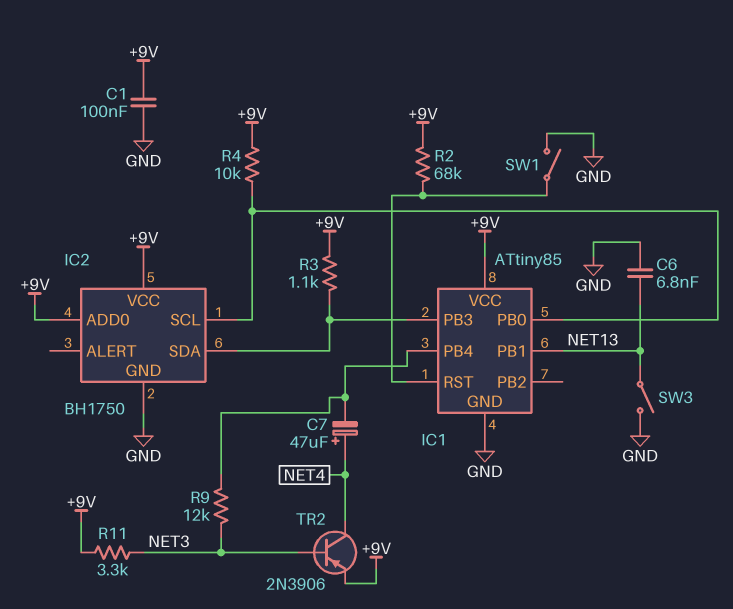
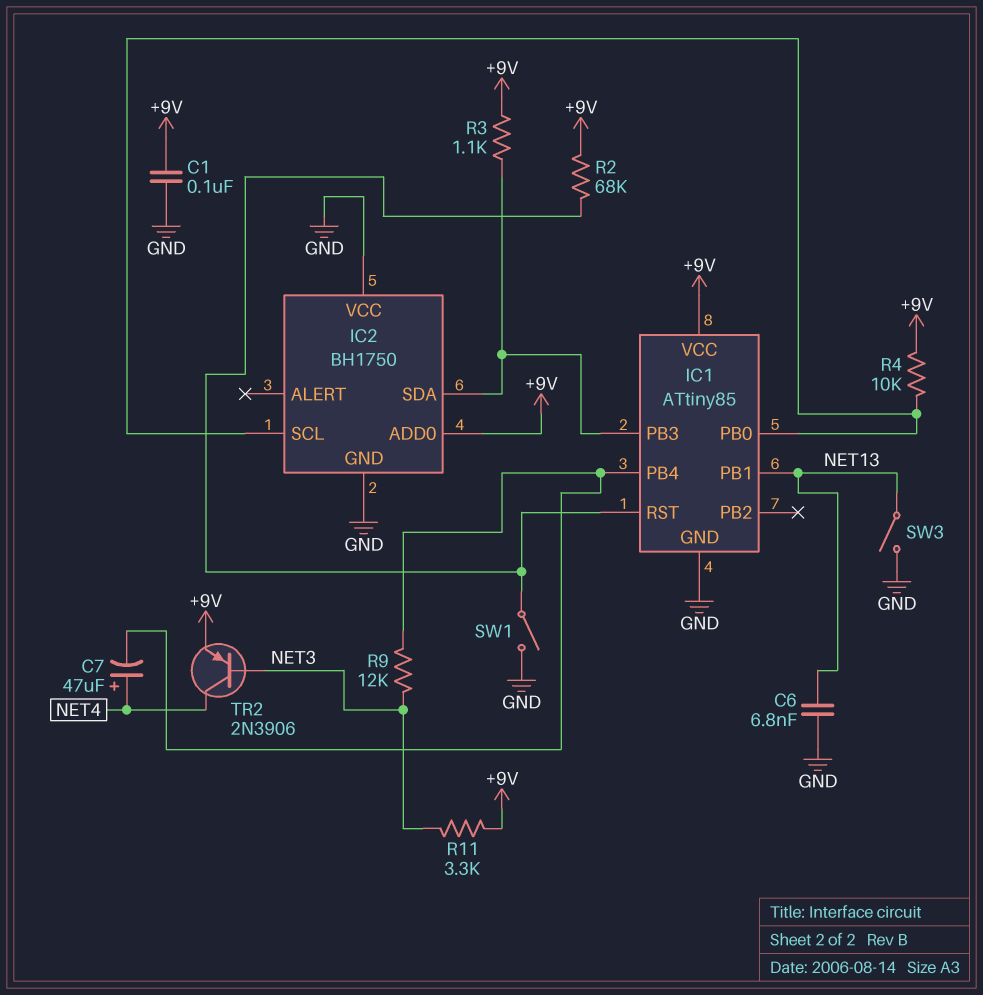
IC2 pin VCC: +9V -> GND

